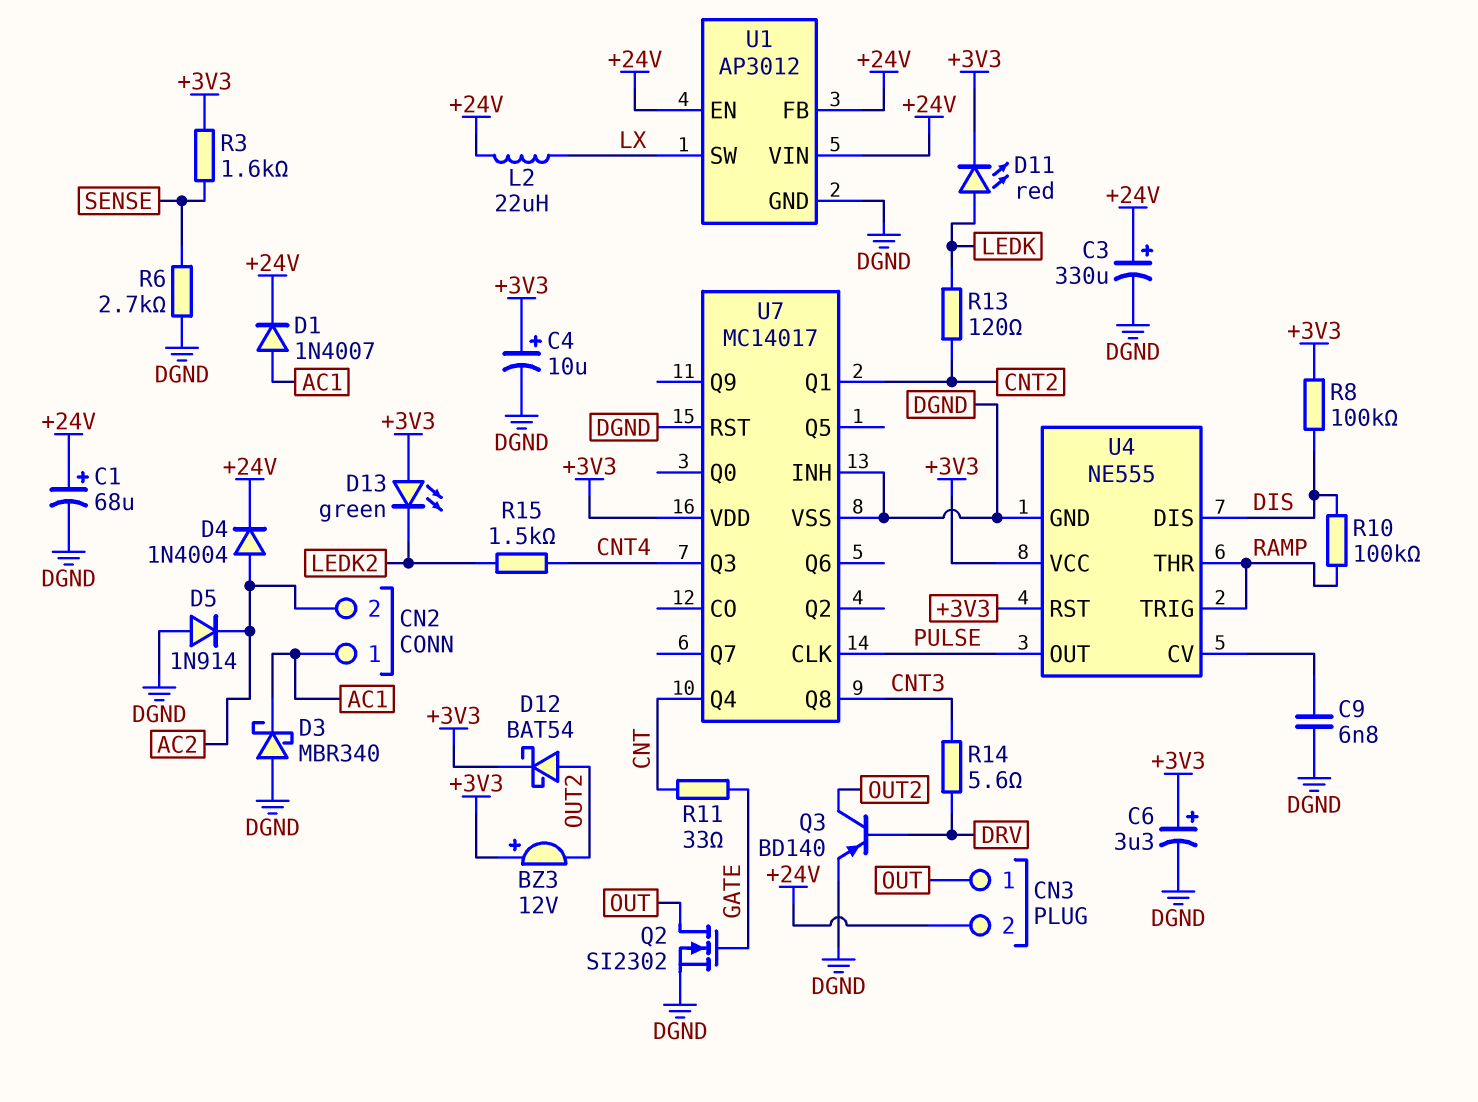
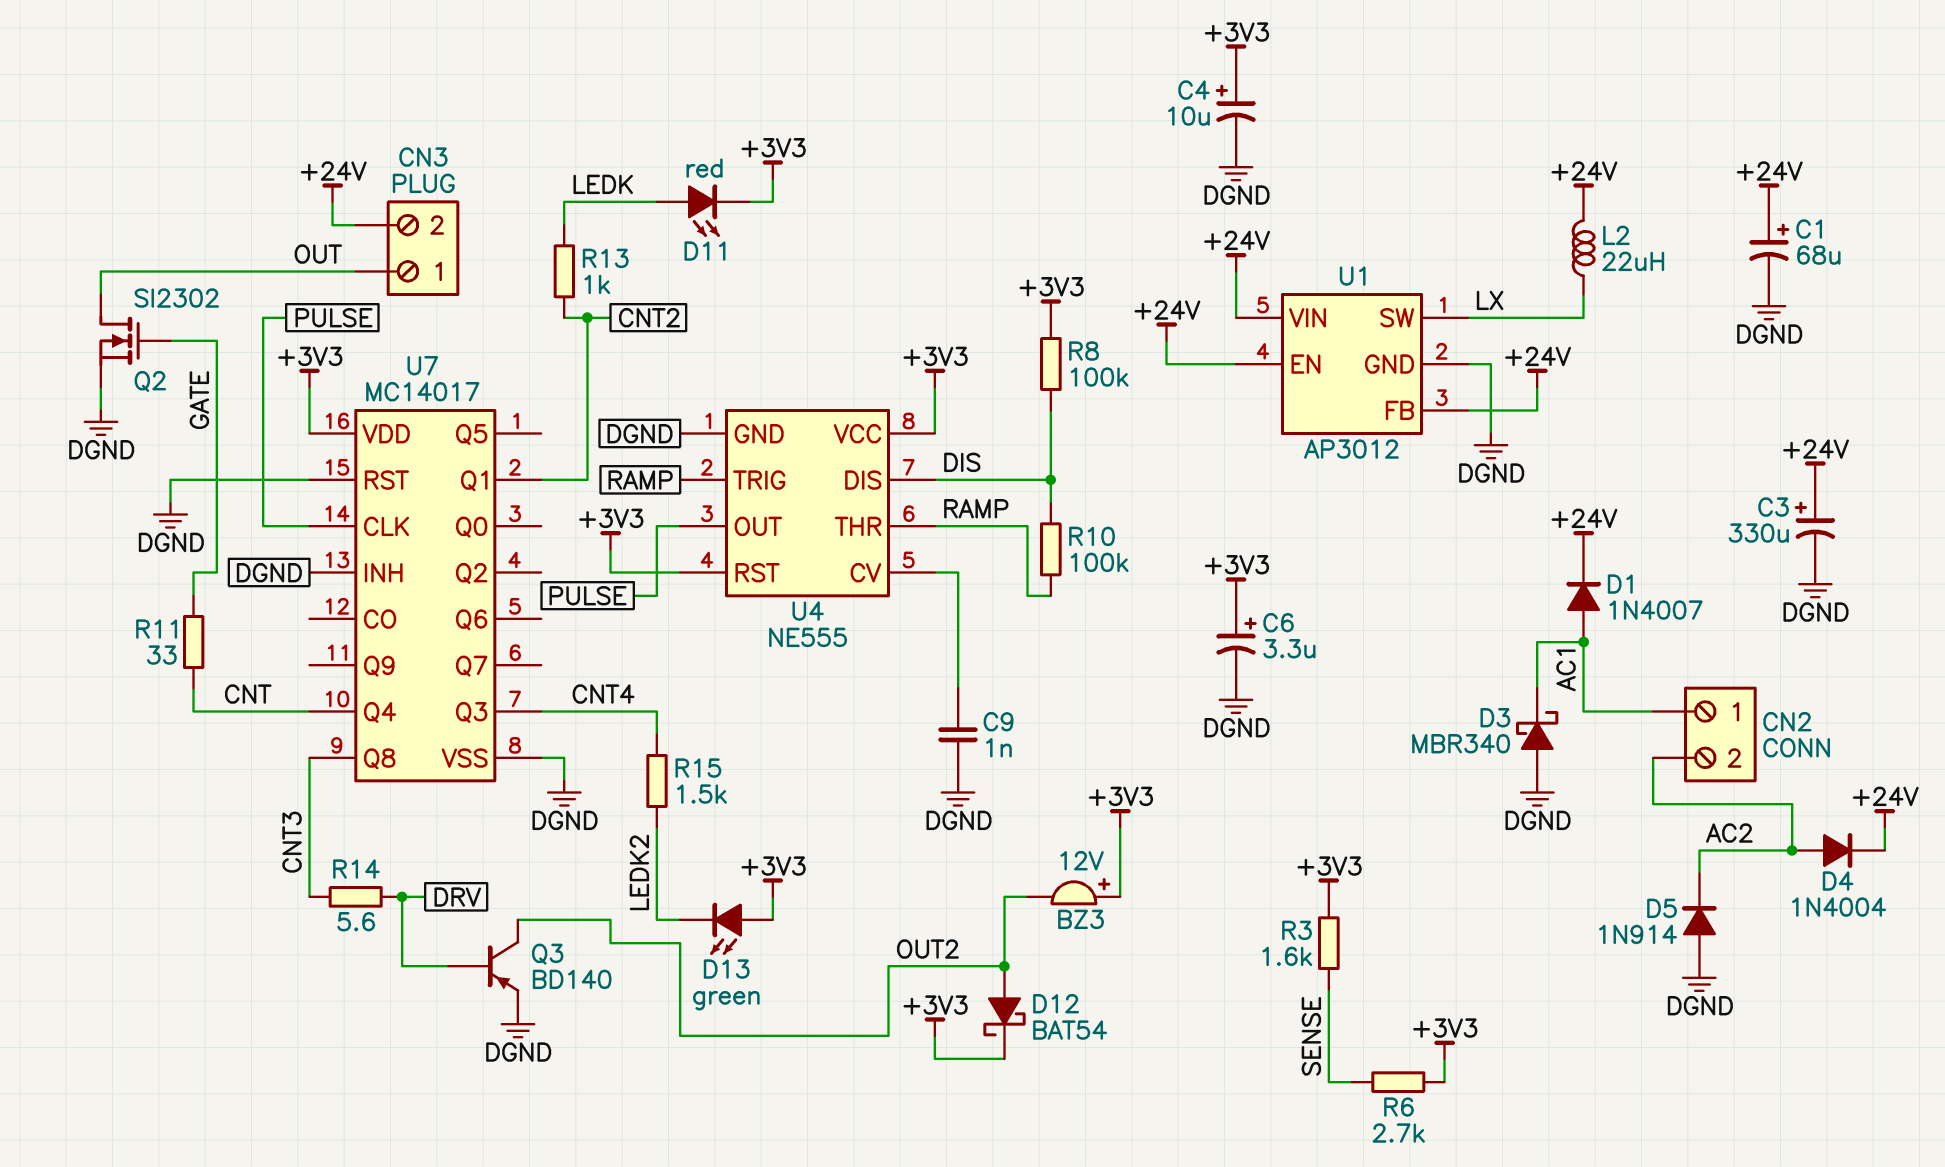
C9: 6.8nF (DGND, U4/CV) -> 1nF (DGND, U4/CV)
R6: 2.7k (DGND, SENSE) -> 2.7k (+3V3, SENSE)
R13: 120 (CNT2, LEDK) -> 1k (CNT2, LEDK)

